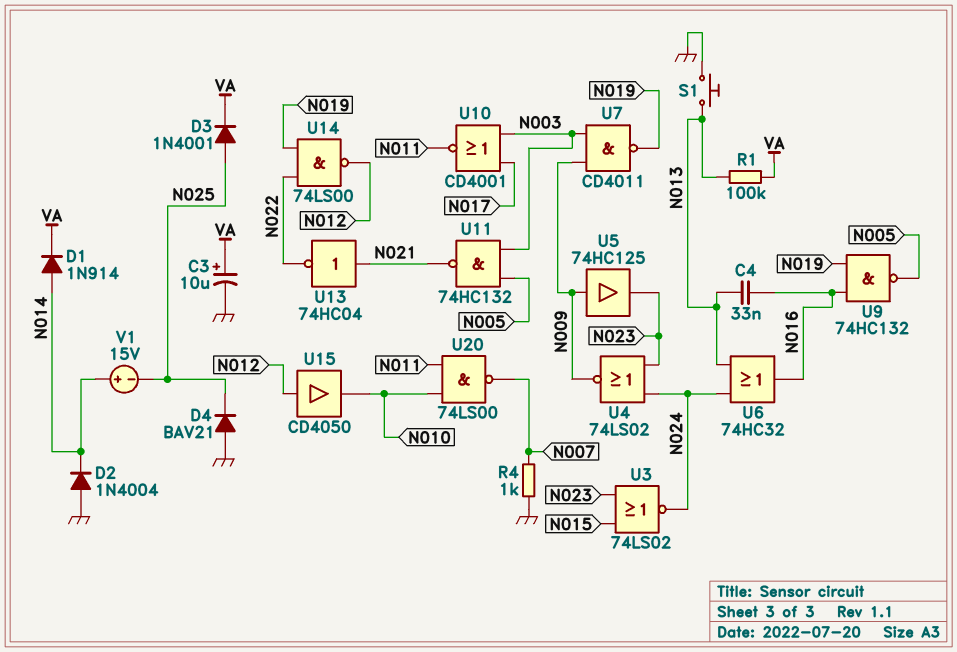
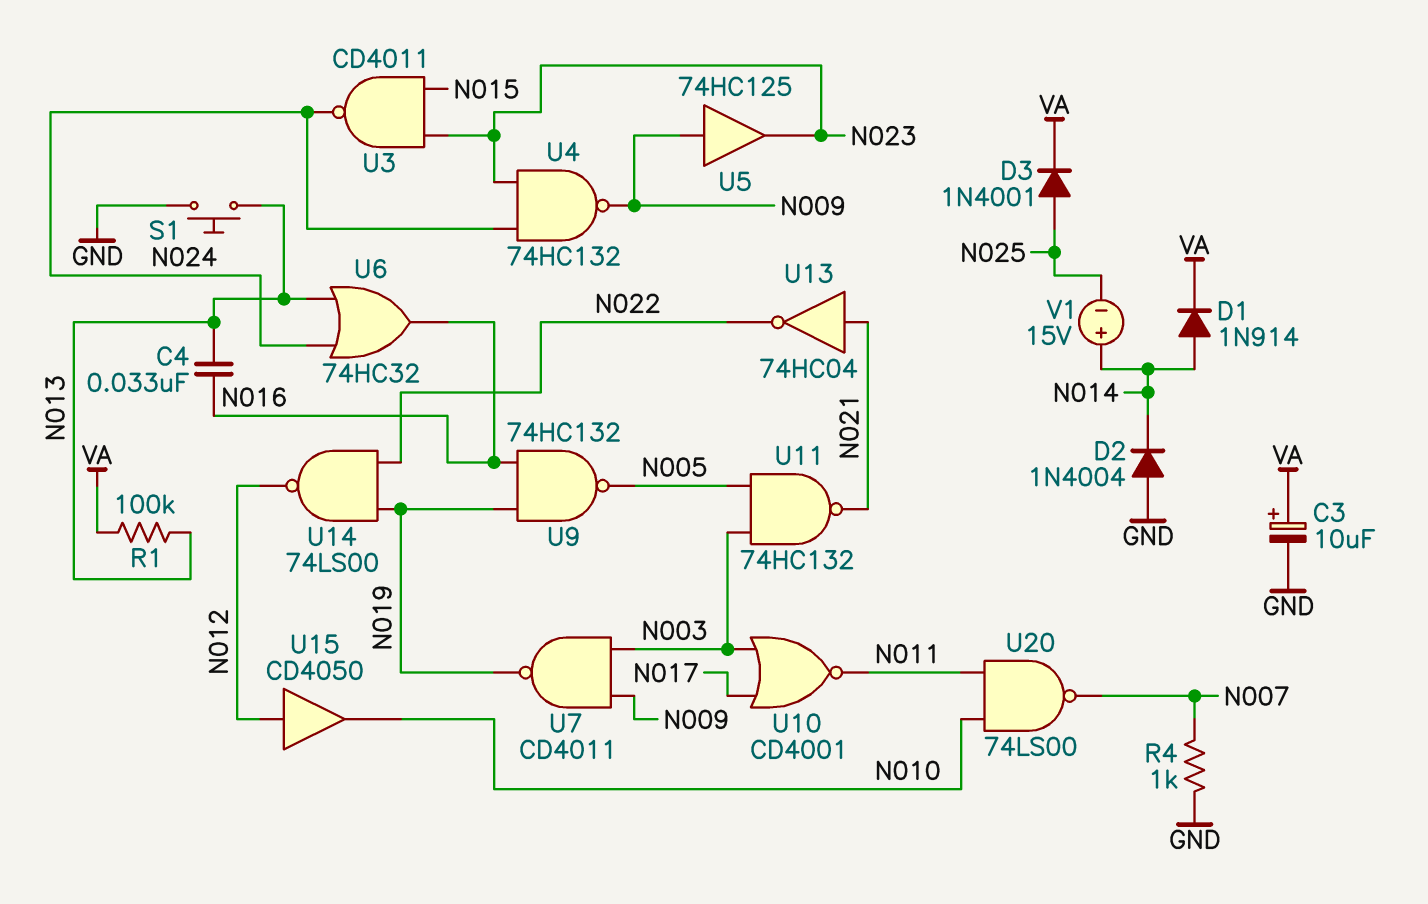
D4: diode BAV21 (A GND, K N025) -> none
U3: NOR 74LS02 (in N015, in N023, out N024) -> NAND CD4011 (in N015, in N023, out N024)
U4: NOR 74LS02 (in N023, in N024, out N009) -> NAND 74HC132 (in N023, in N024, out N009)

